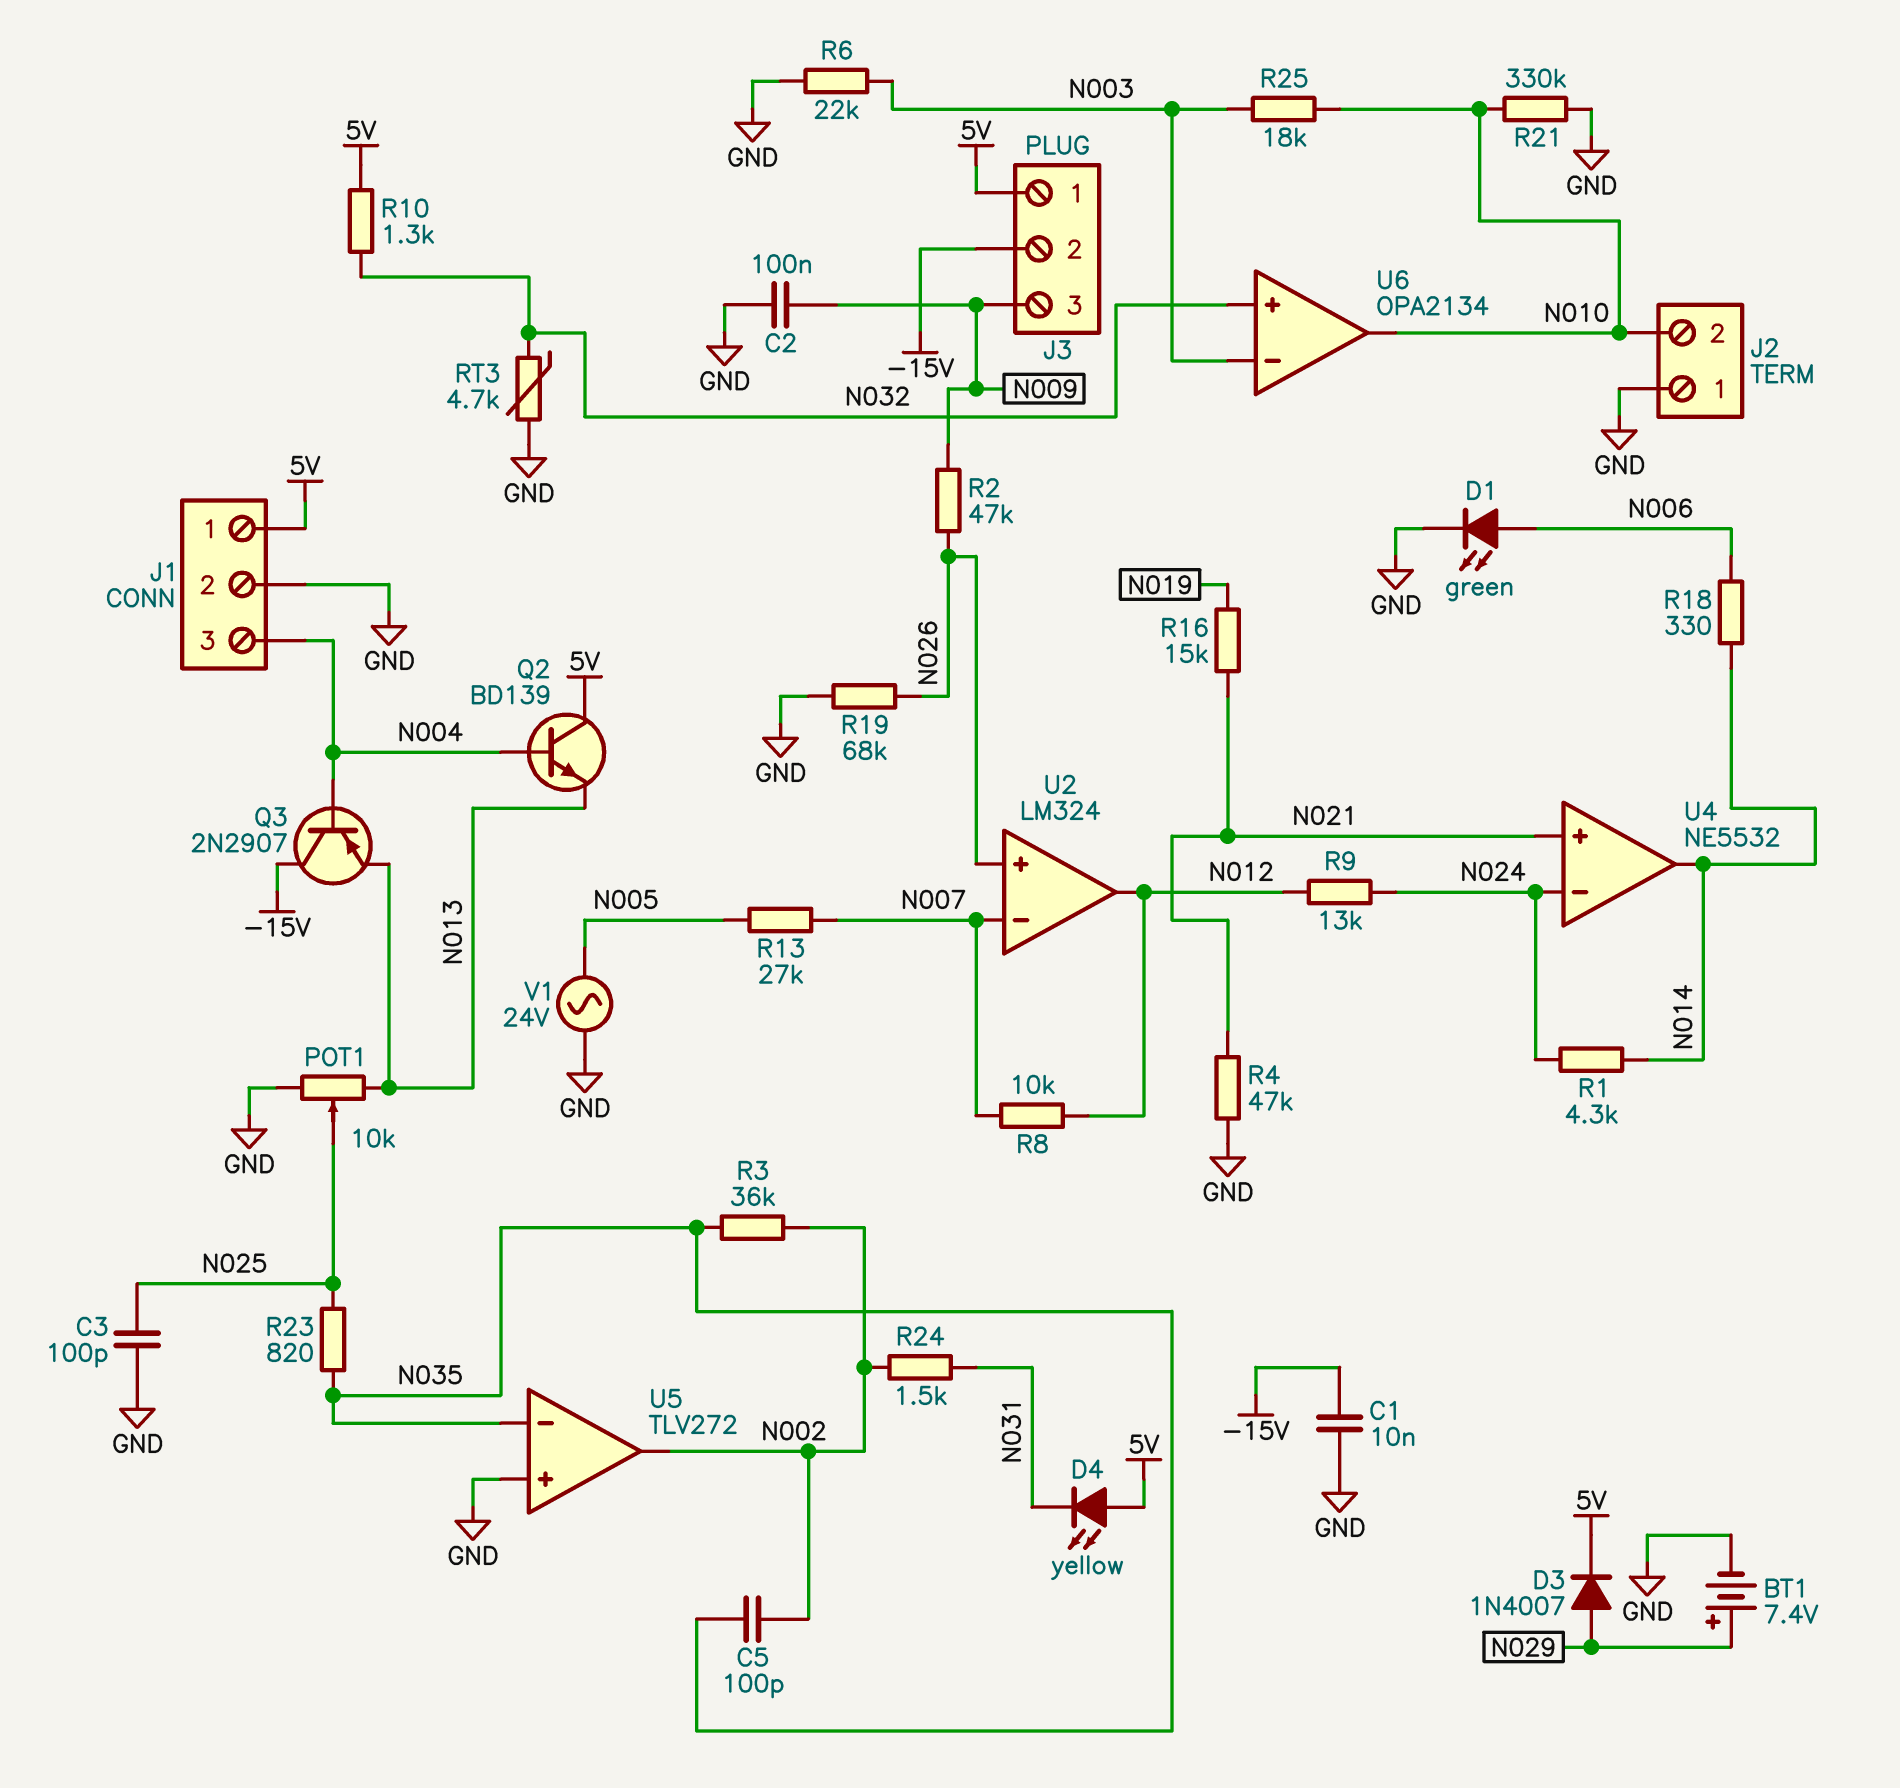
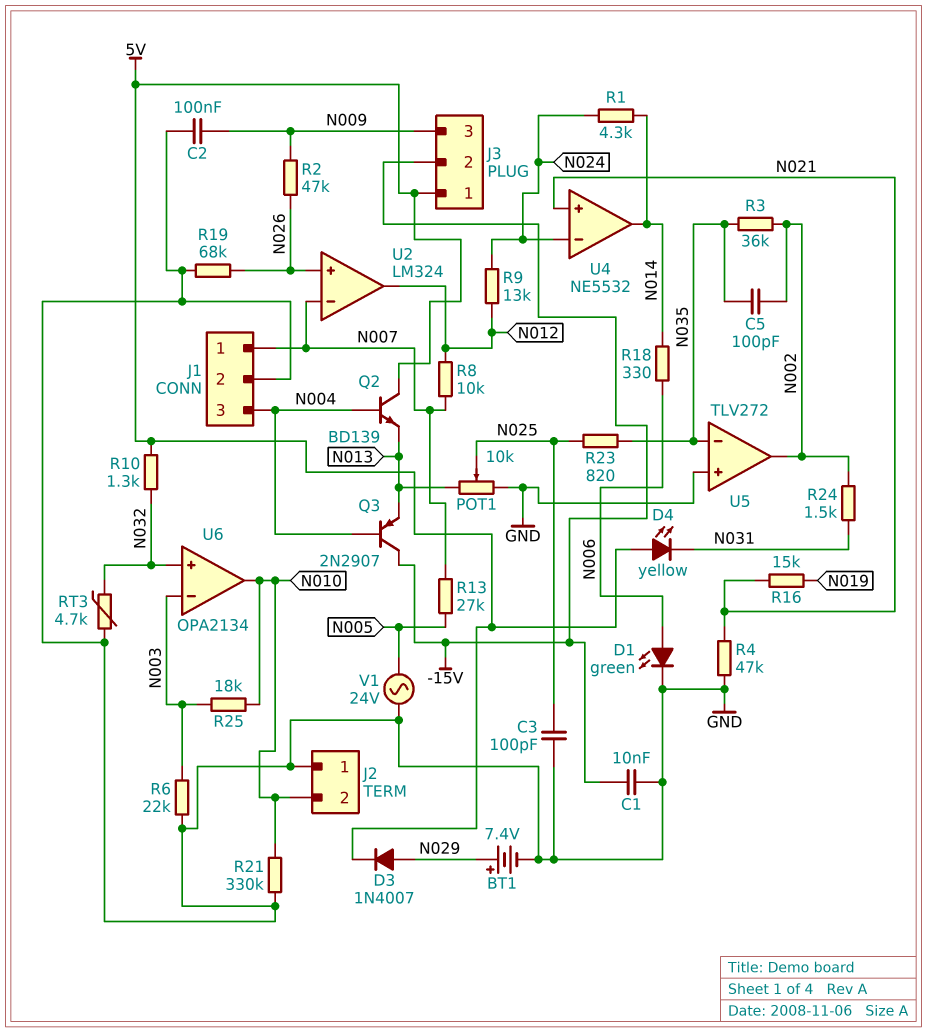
J1 pin 1: 5V -> N007

